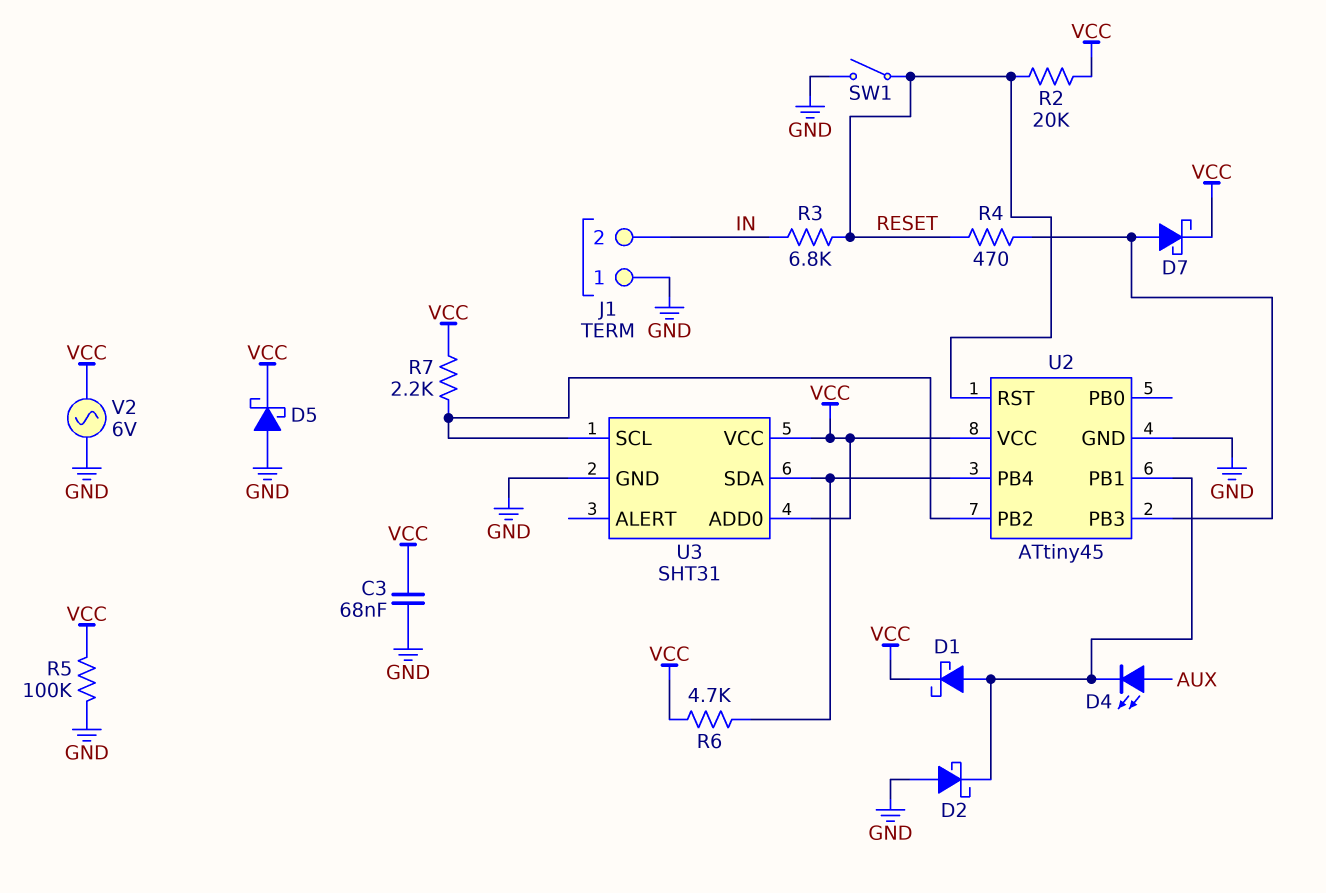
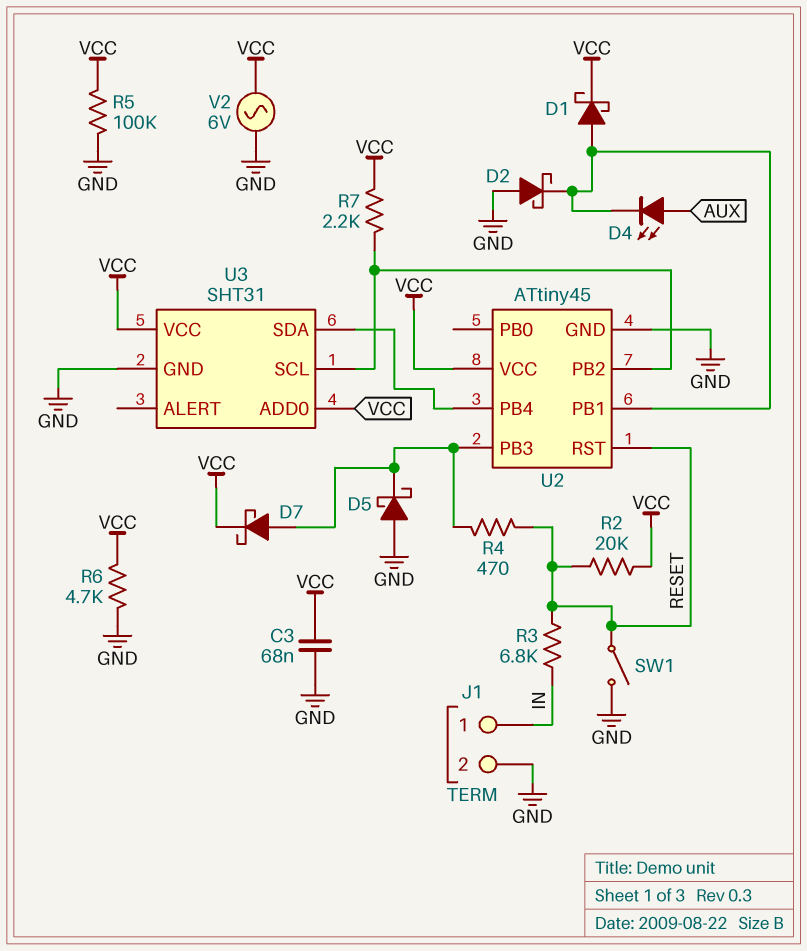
D5: schottky (A GND, K VCC) -> schottky (A GND, K U2/PB3)
J1 pin 1: GND -> IN
J1 pin 2: IN -> GND
R6: 4.7k (U2/PB4, VCC) -> 4.7k (GND, VCC)

